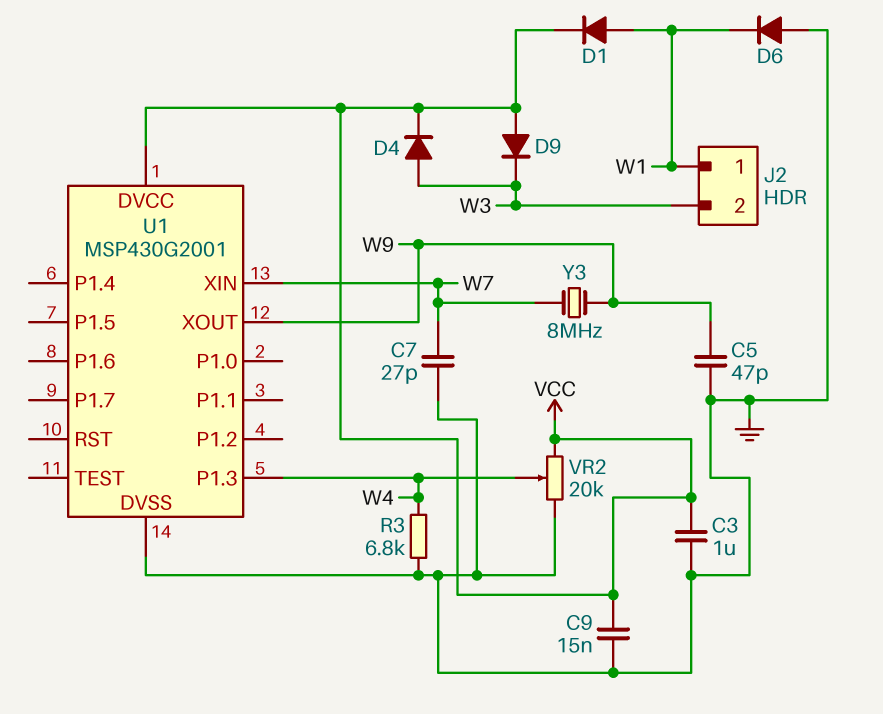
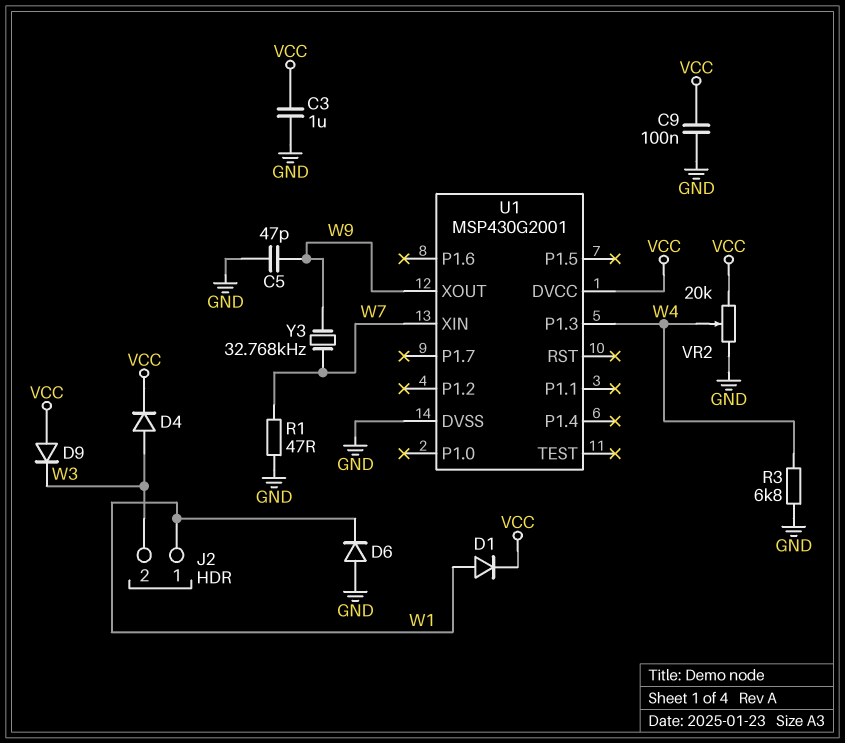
C7: 27pF (GND, W7) -> none
C9: 15nF (GND, VCC) -> 100nF (GND, VCC)
R1: none -> 47 (GND, W7)
Y3: 8MHz (W7, W9) -> 32.768kHz (W7, W9)

